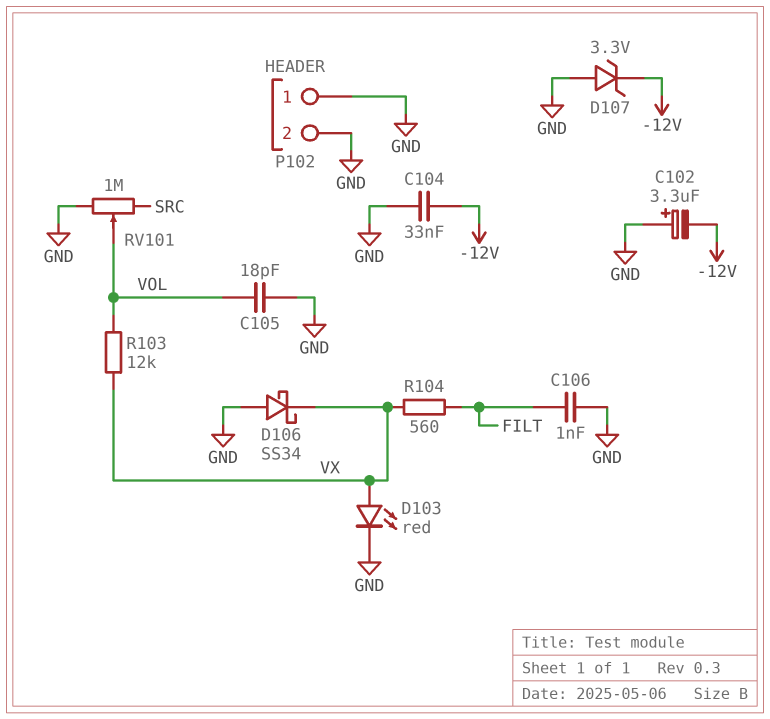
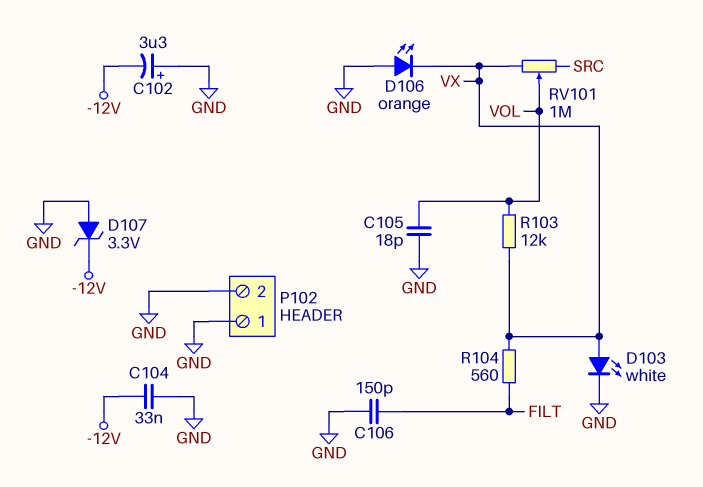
C106: 1nF (FILT, GND) -> 150pF (FILT, GND)
D103: LED red (A VX, K GND) -> LED white (A VX, K GND)
D106: schottky SS34 (A GND, K VX) -> LED orange (A GND, K VX)
RV101: 1M (GND, SRC, wiper VOL) -> 1M (SRC, VX, wiper VOL)

